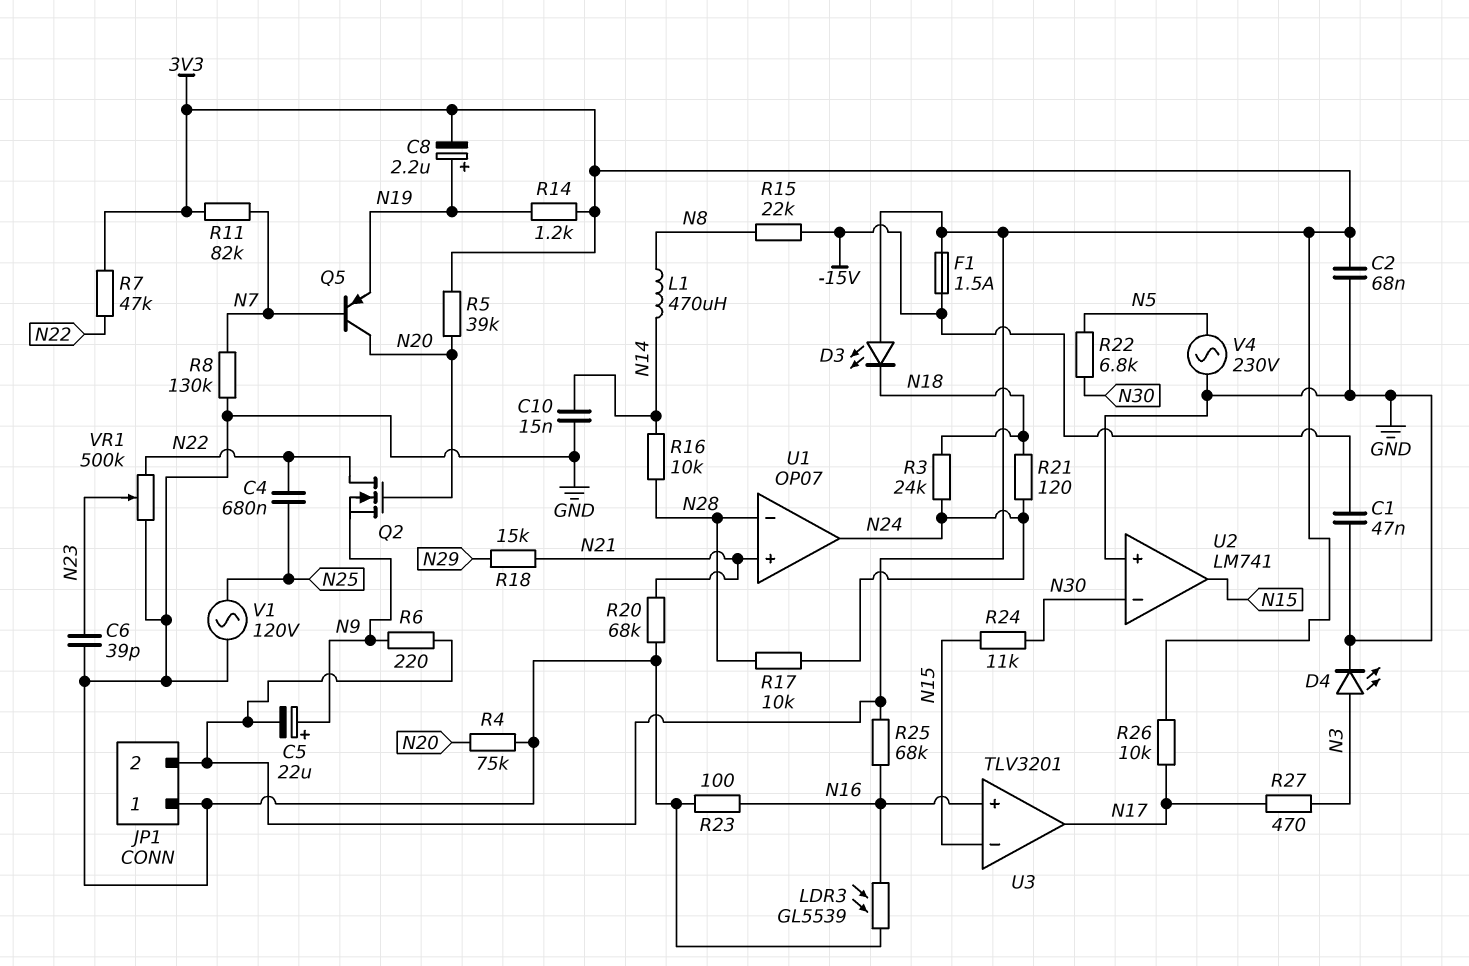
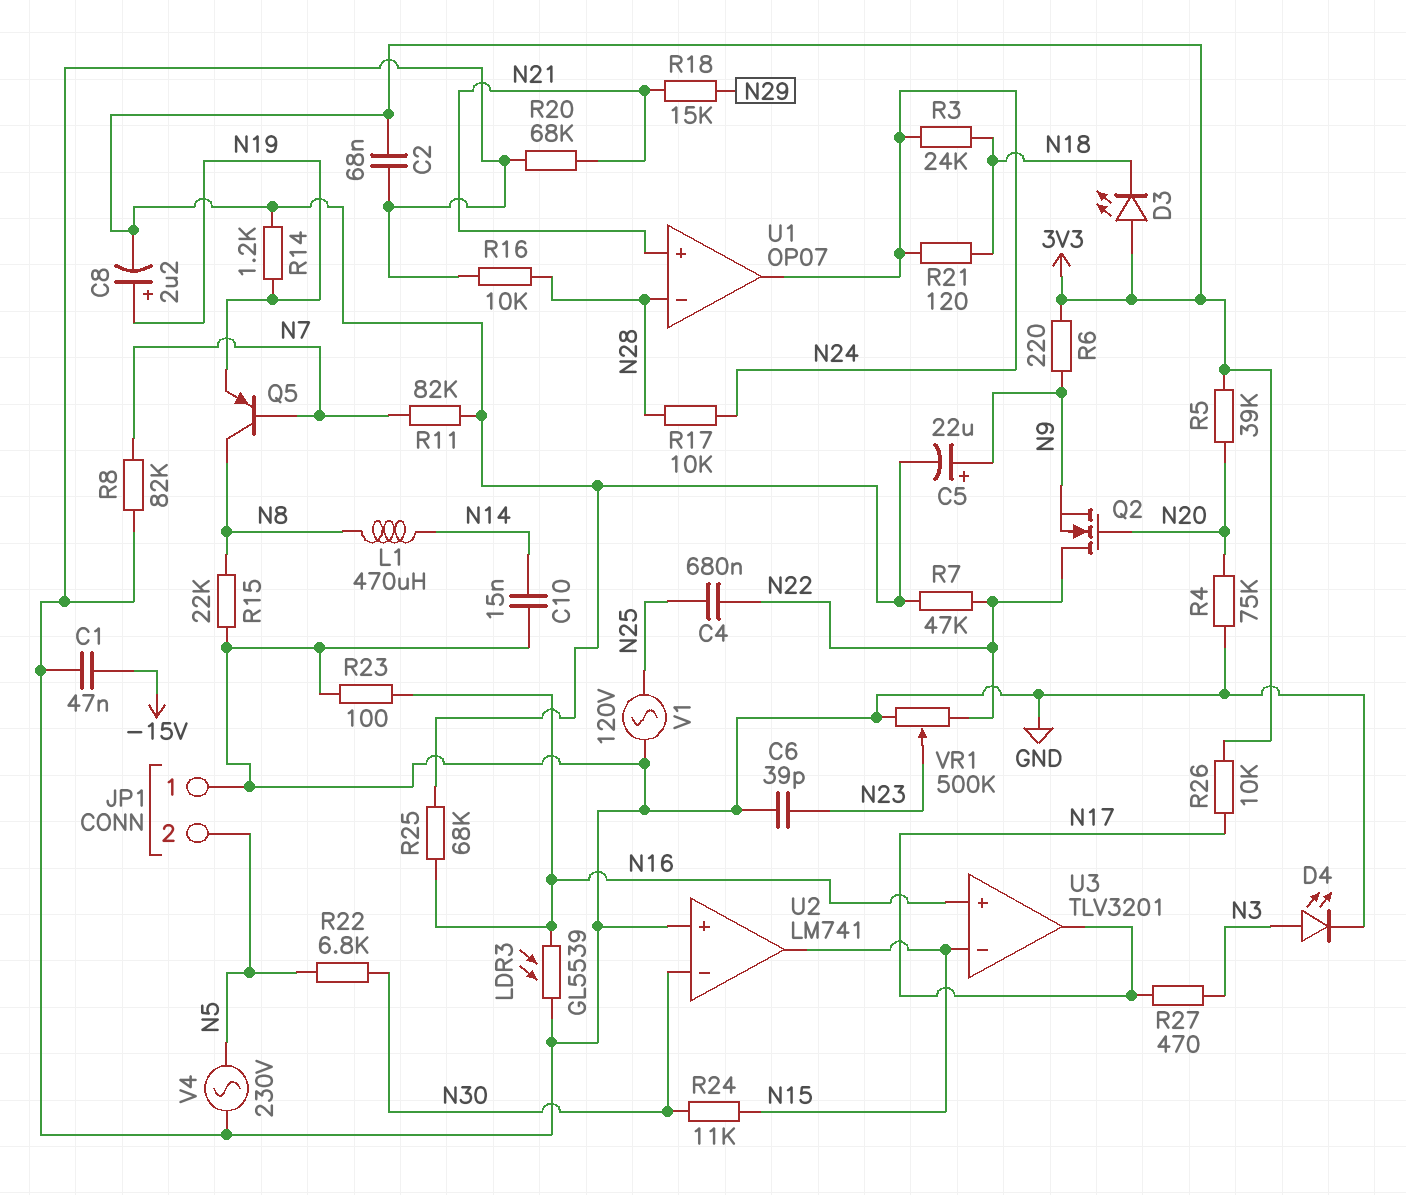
F1: 1.5A (-15V, 3V3) -> none
JP1 pin 2: 3V3 -> N5
Q5: PNP (B N7, C N20, E N19) -> PNP (B N7, C N8, E N19)
R8: 130k (GND, N7) -> 82k (GND, N7)
R15: 22k (-15V, N8) -> 22k (GND, N8)
R16: 10k (N14, N28) -> 10k (GND, N28)

